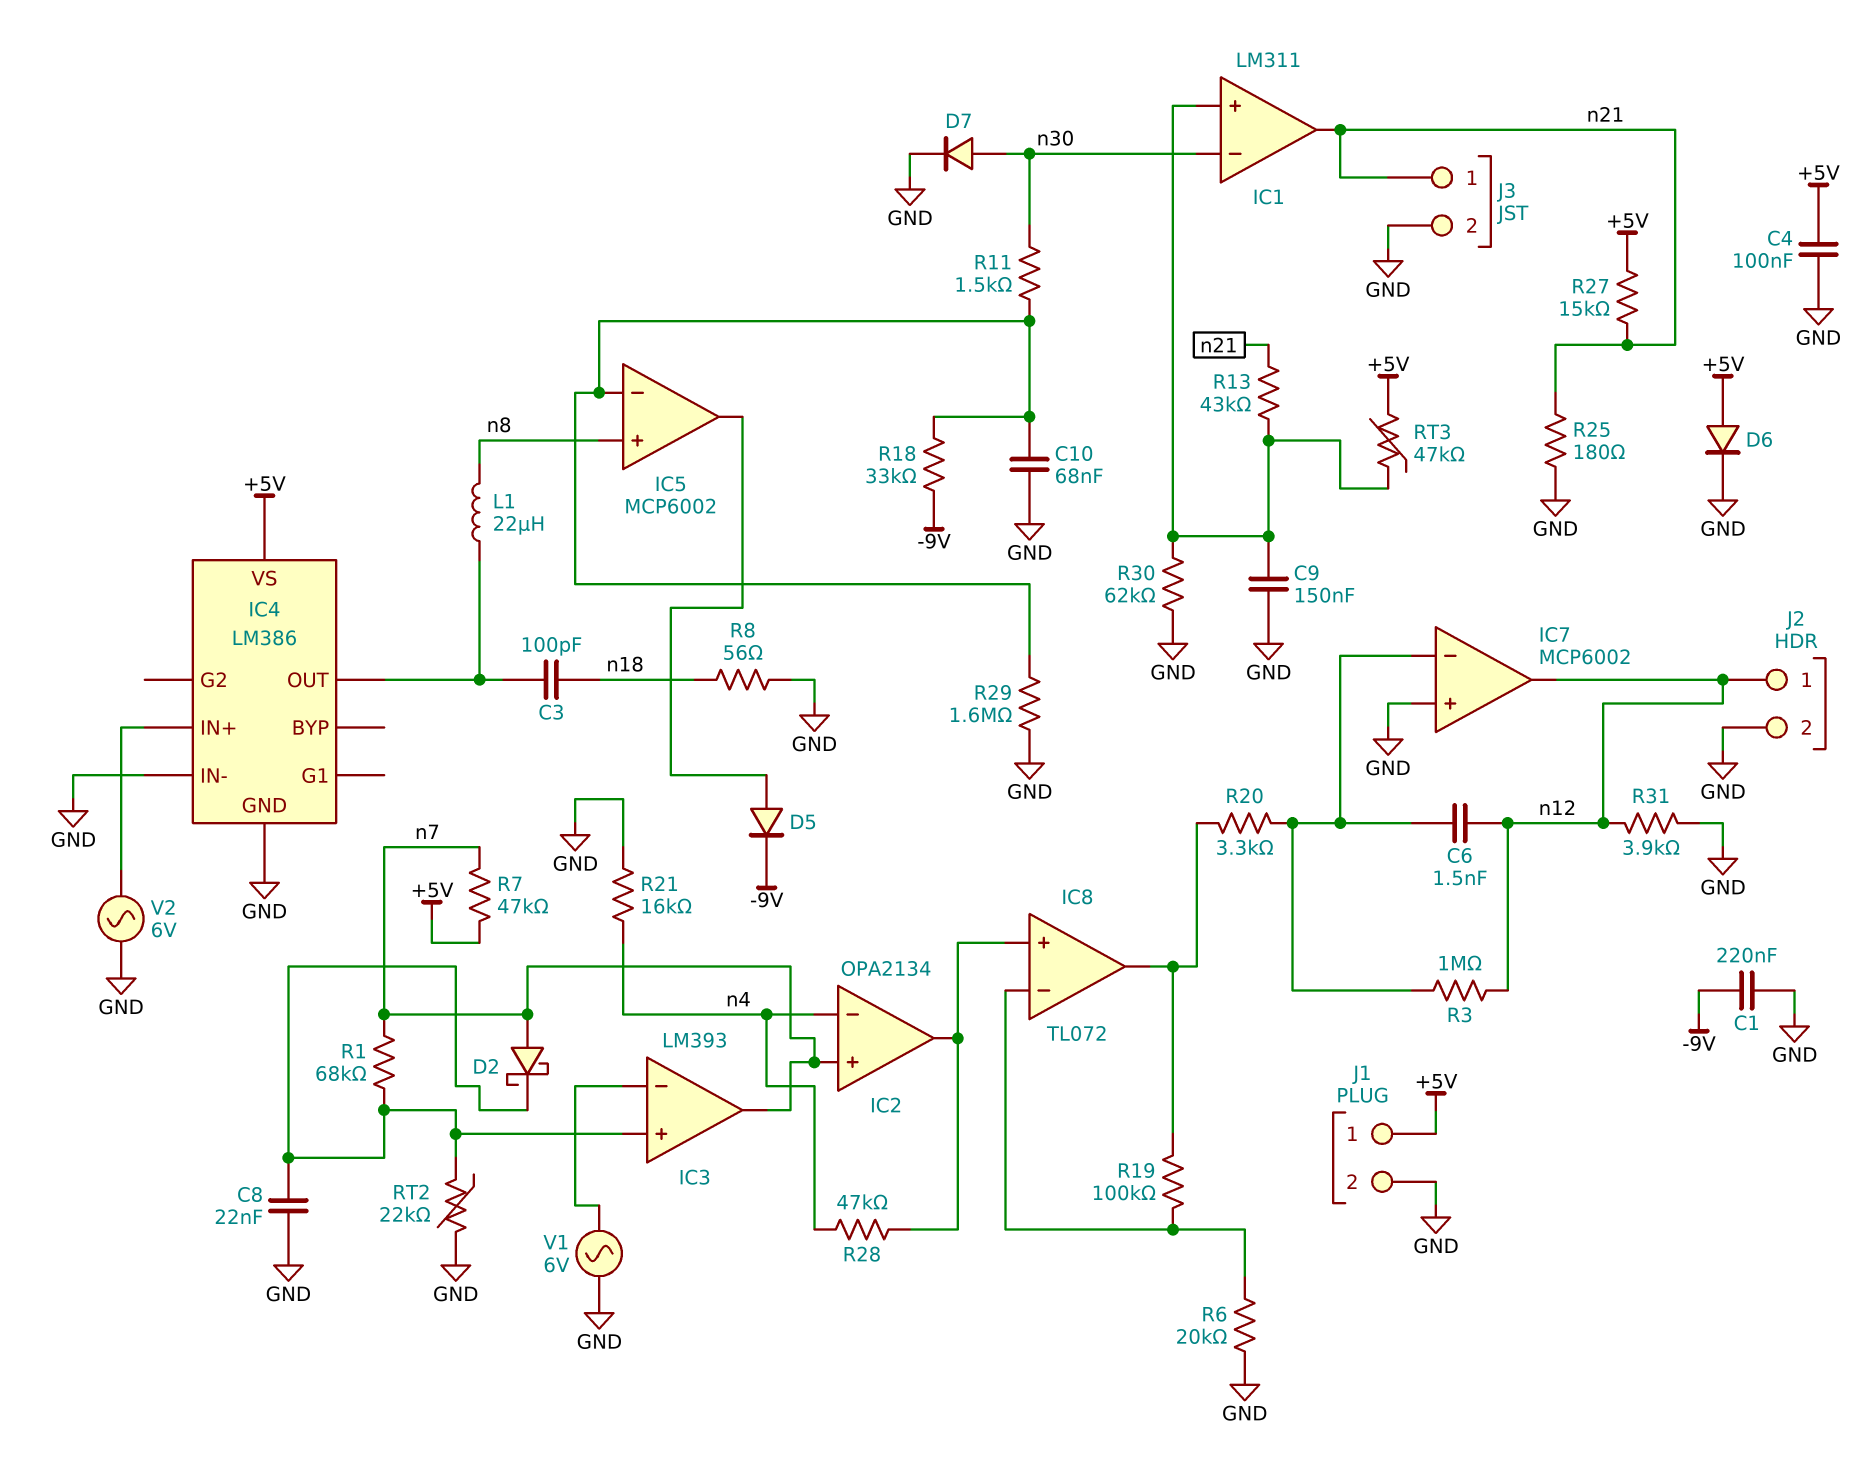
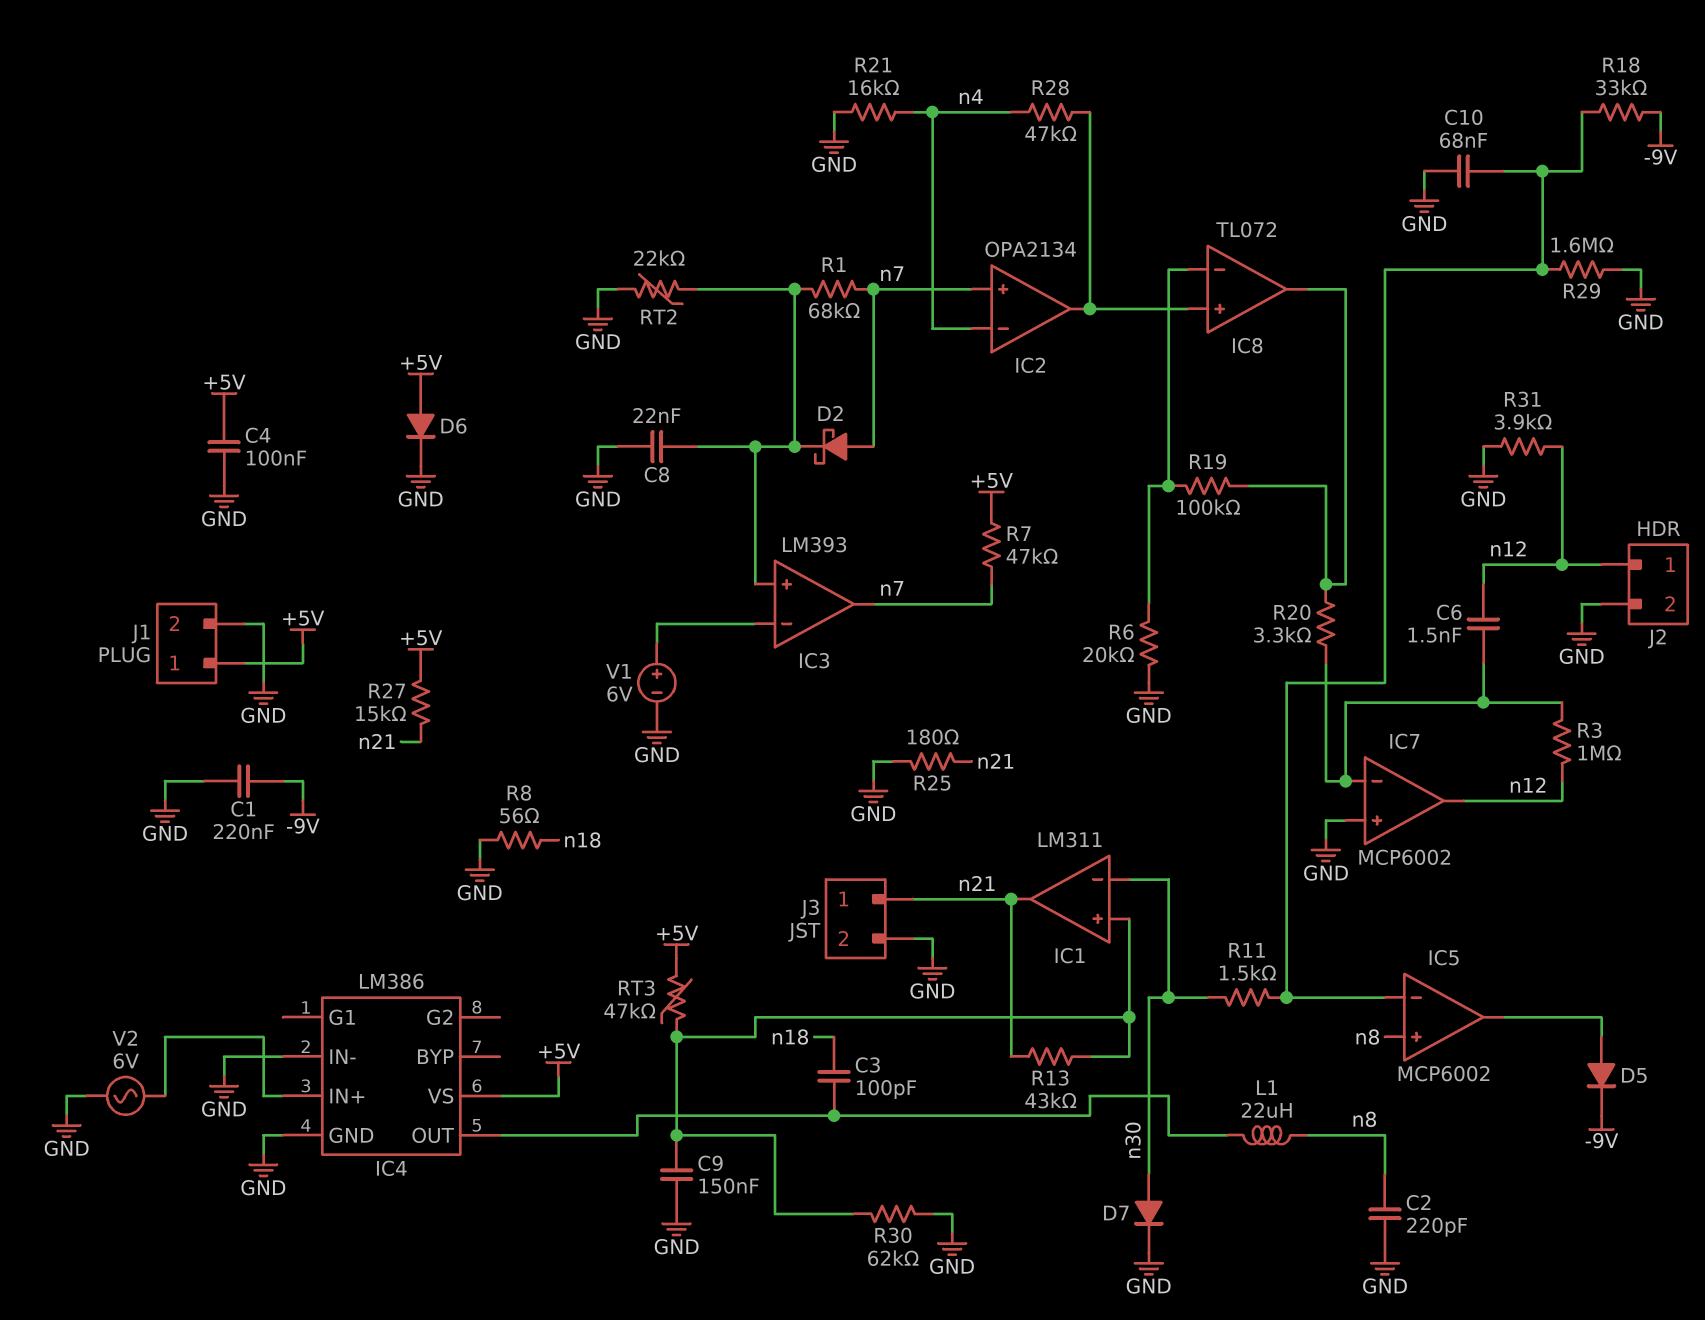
C2: none -> 220pF (GND, n8)
V1: AC 6V (GND, IC3/in-) -> 6V (plus IC3/in-, minus GND)

